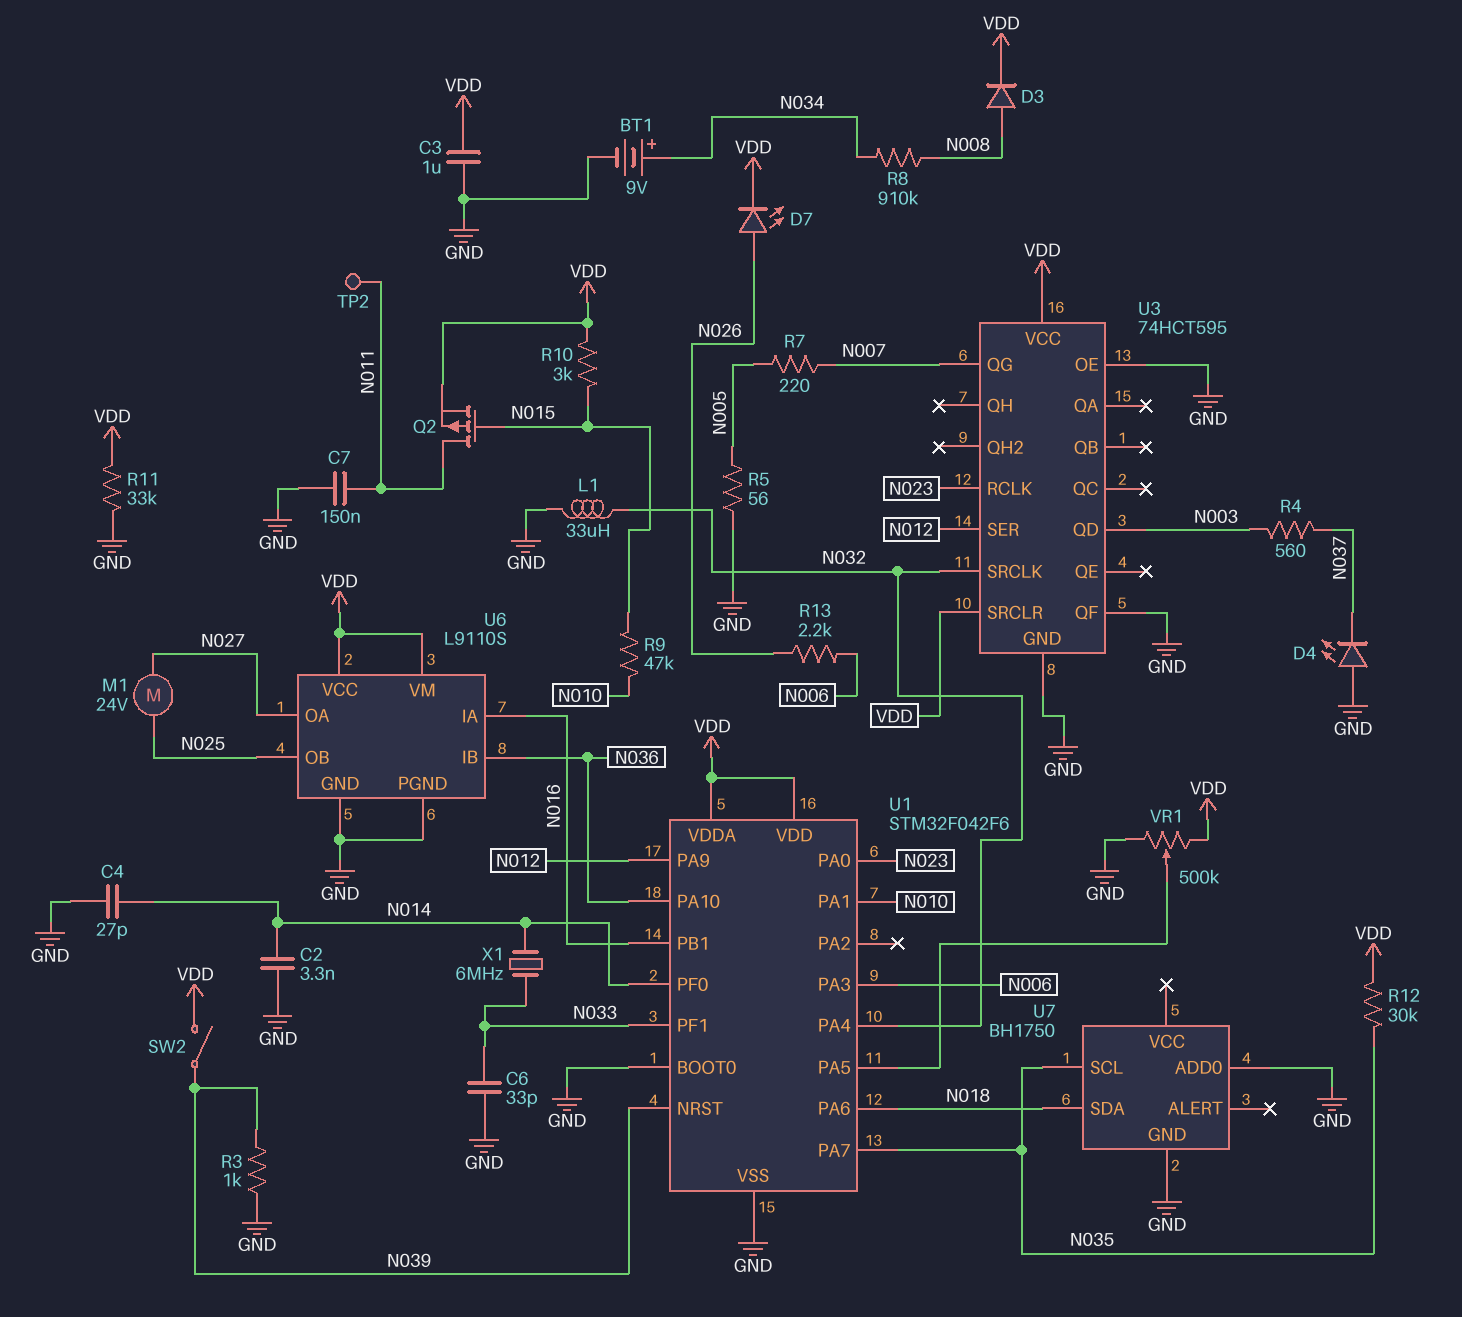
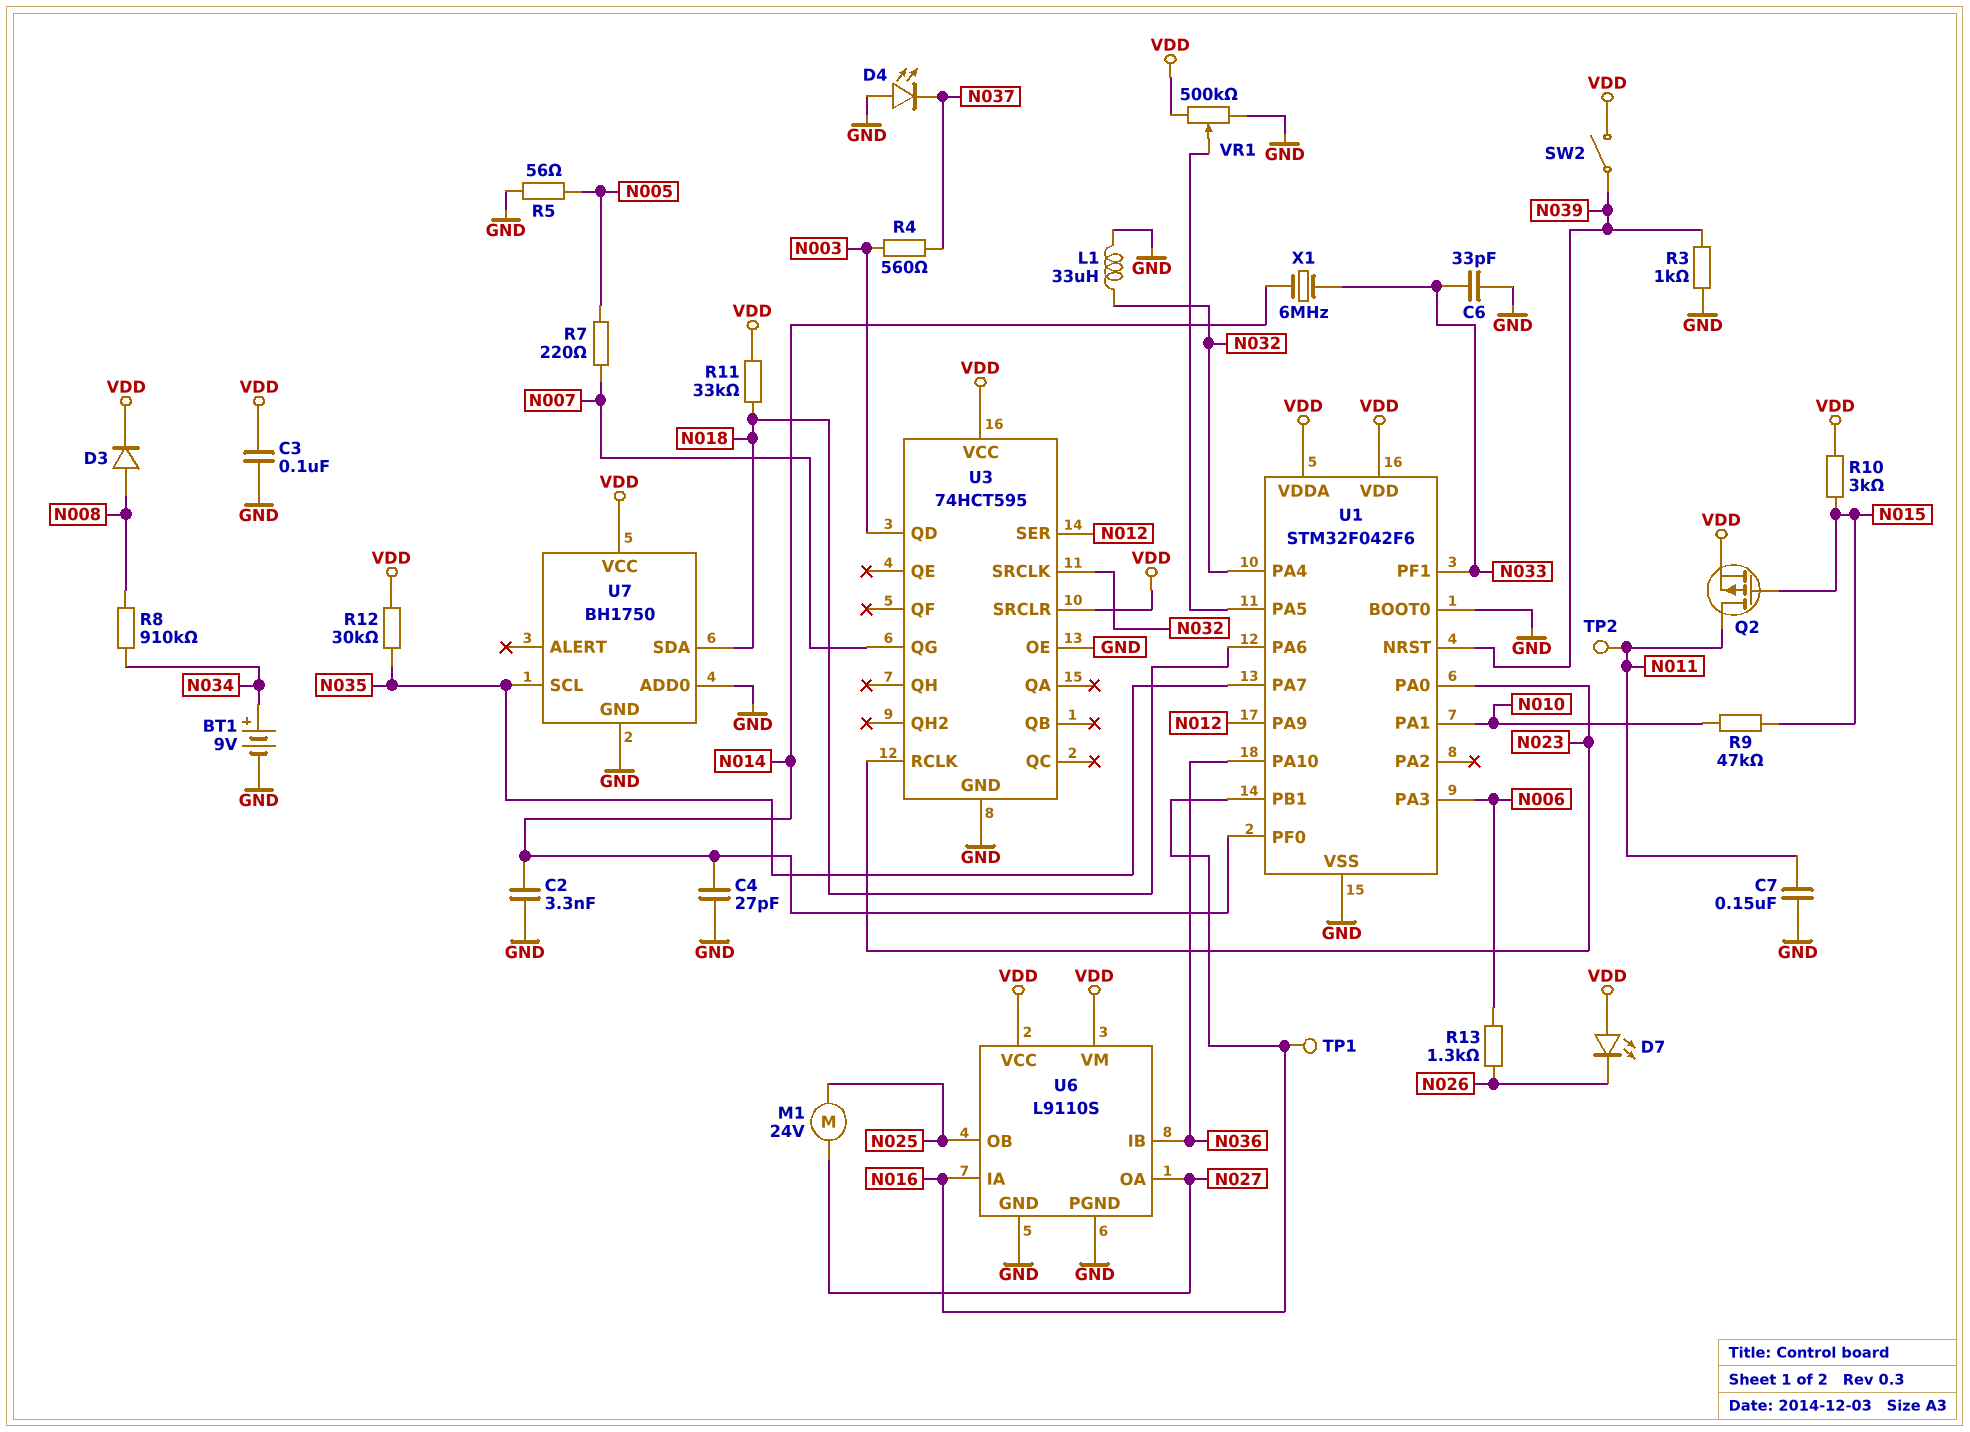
C3: 1uF (GND, VDD) -> 100nF (GND, VDD)
D7: LED (A N026, K VDD) -> LED (A VDD, K N026)
R11: 33k (GND, VDD) -> 33k (N018, VDD)
R13: 2.2k (N006, N026) -> 1.3k (N006, N026)
TP1: none -> test point (N016)
U3 pin QF: GND -> none
U7 pin VCC: none -> VDD

